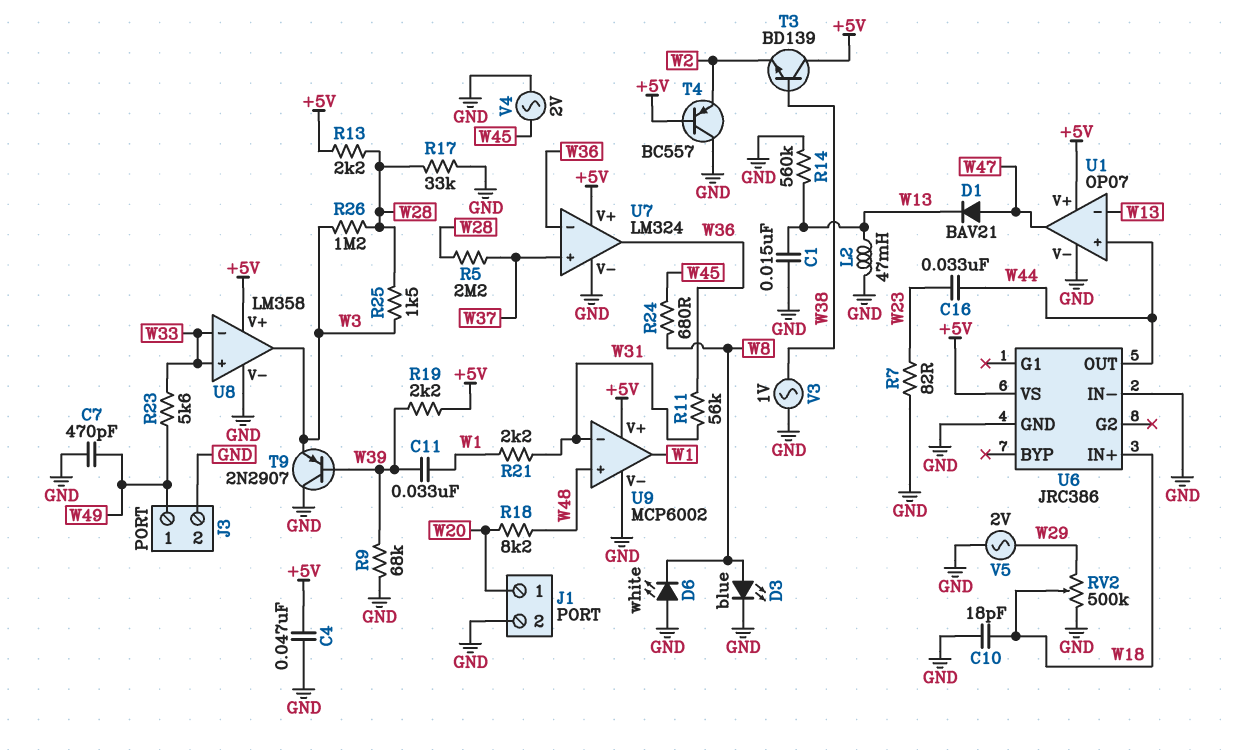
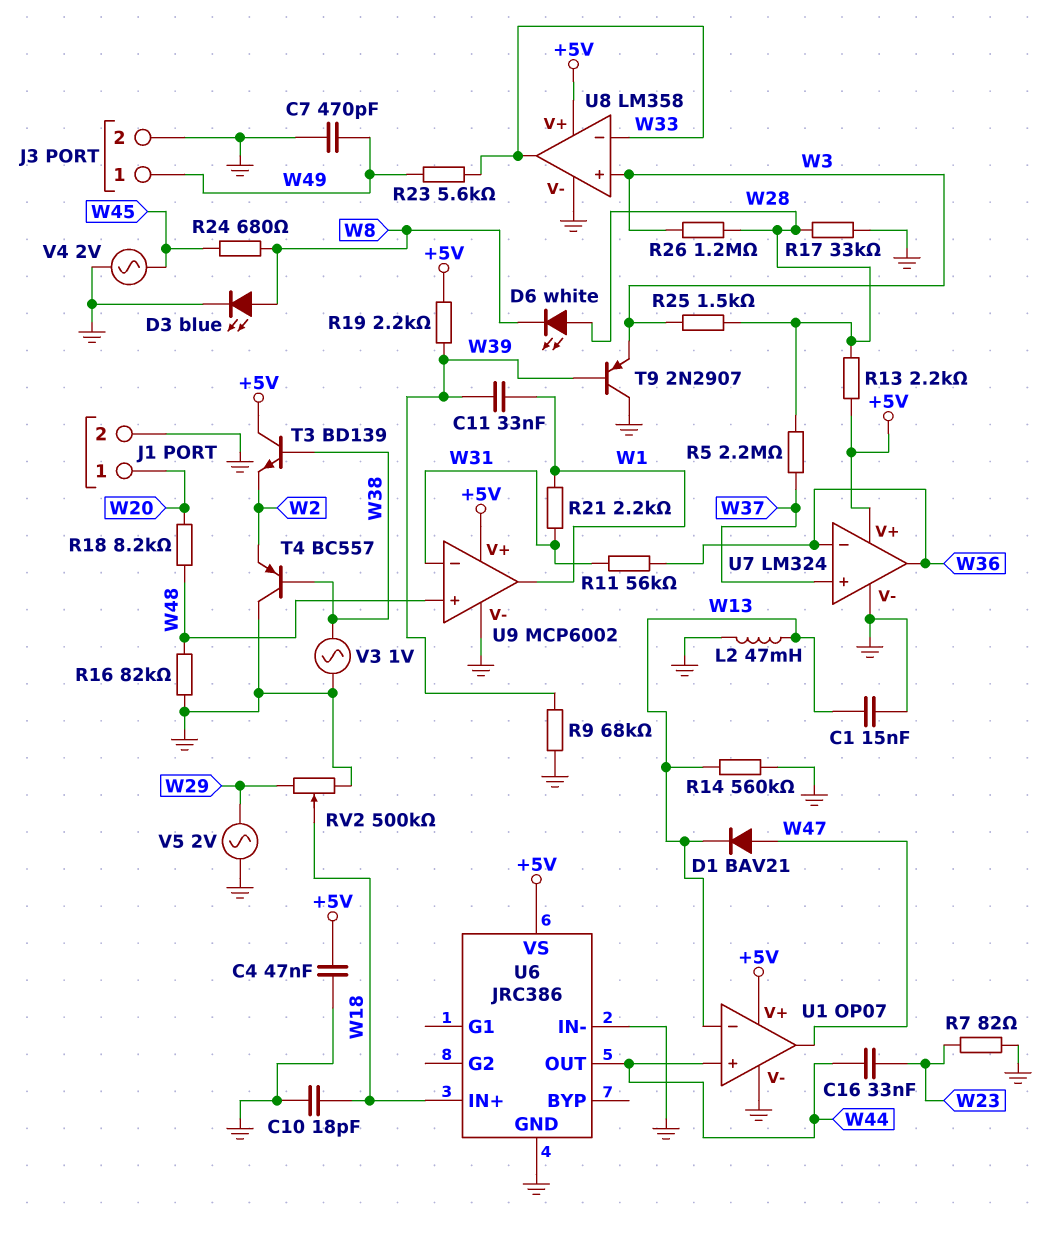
D6: LED white (A GND, K W8) -> LED white (A W28, K W8)
R16: none -> 82k (GND, W48)
T4: PNP BC557 (B +5V, C GND, E W2) -> PNP BC557 (B W38, C GND, E W2)
U8 pin in+: W33 -> W3
U8 pin out: W3 -> W33

